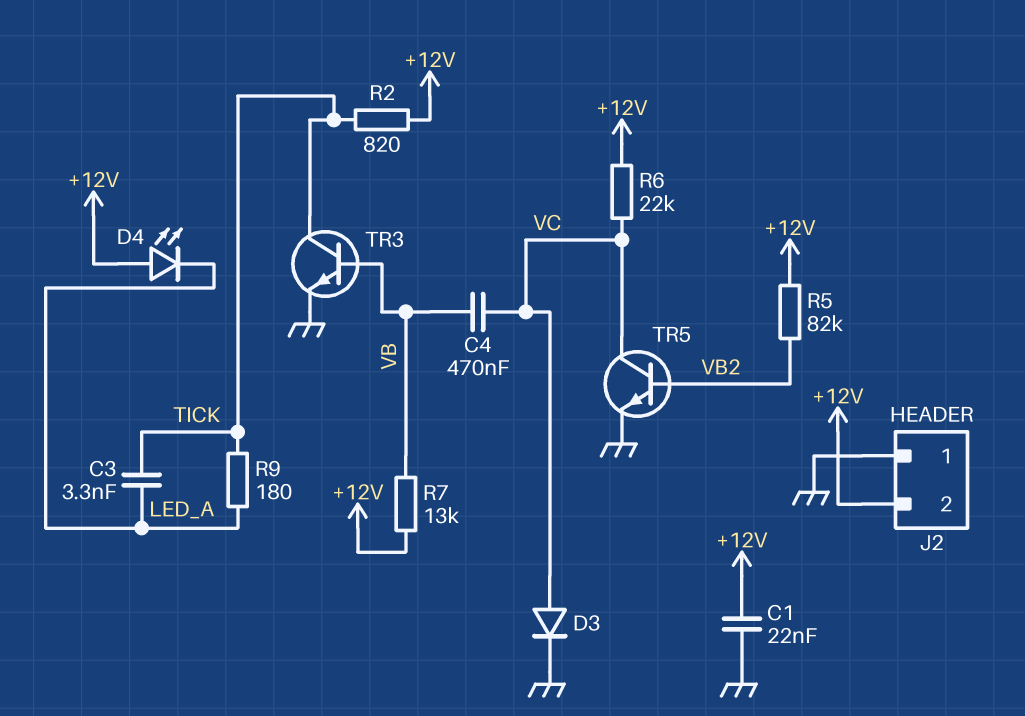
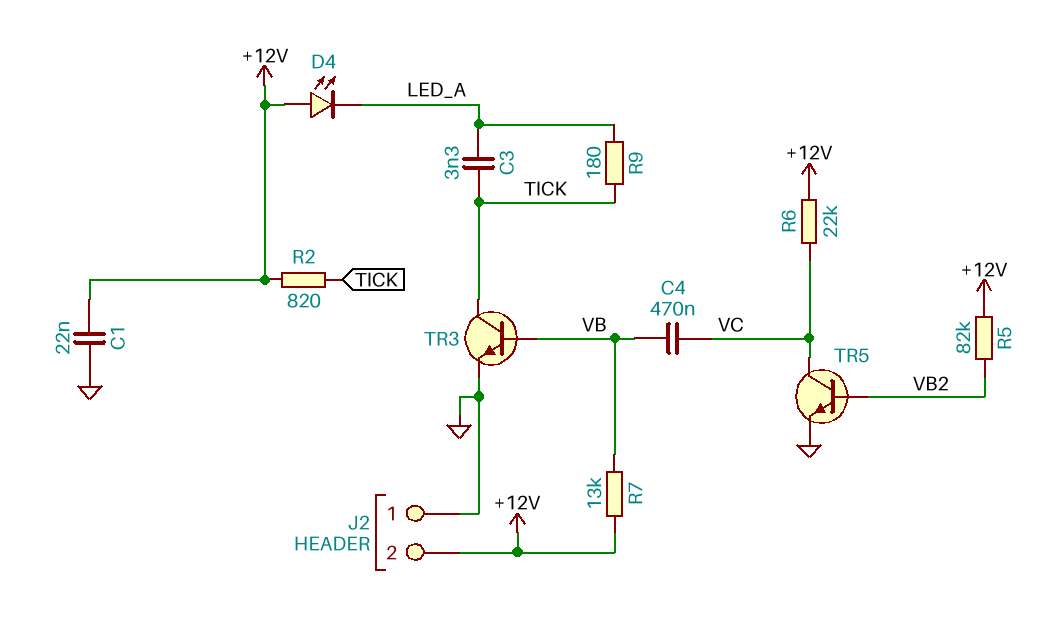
D3: diode (A VC, K GND) -> none

